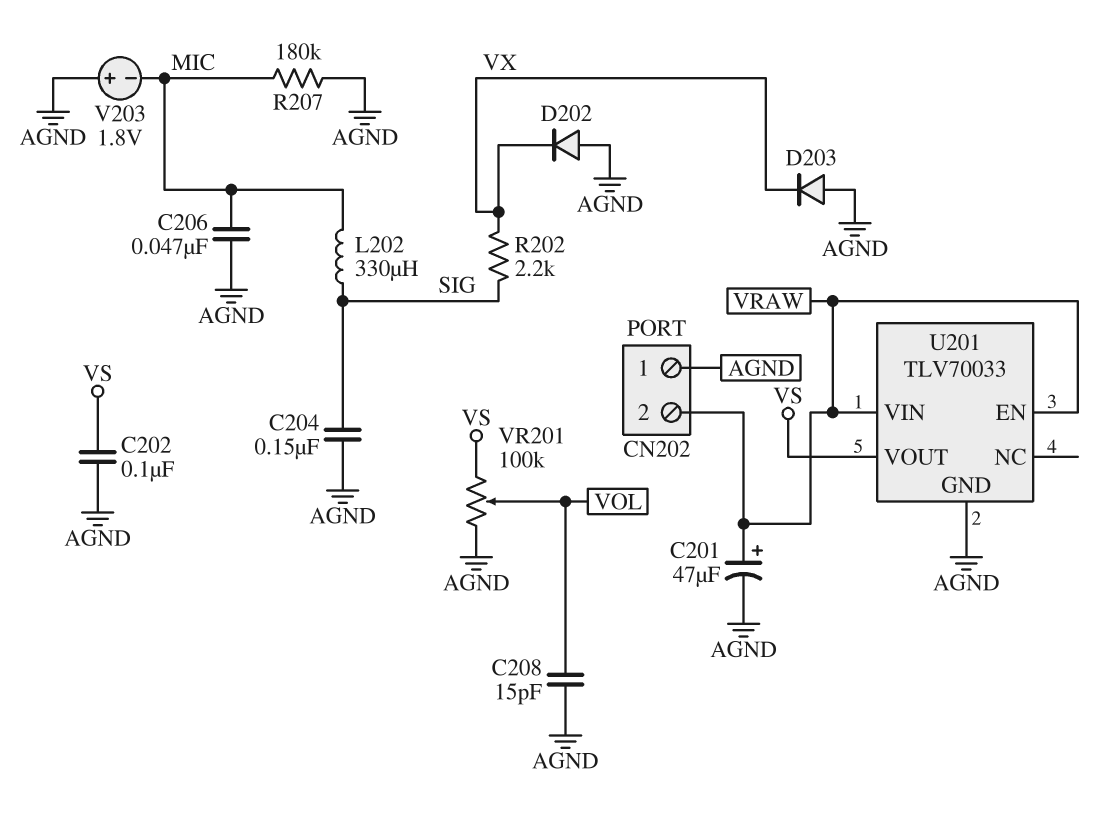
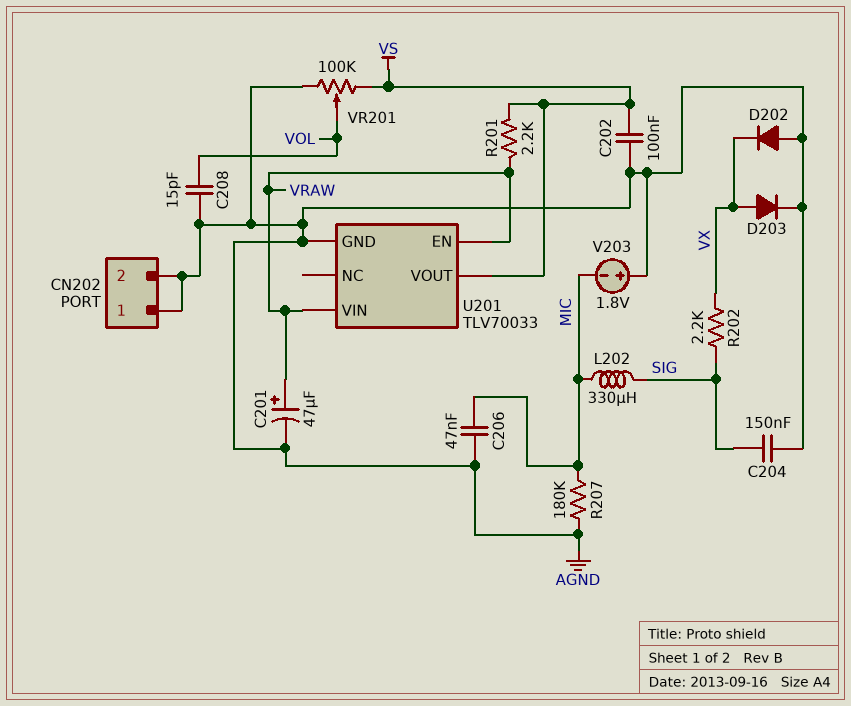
CN202 pin 2: VRAW -> AGND
D203: diode (A AGND, K VX) -> diode (A VX, K AGND)
R201: none -> 2.2k (VRAW, VS)

